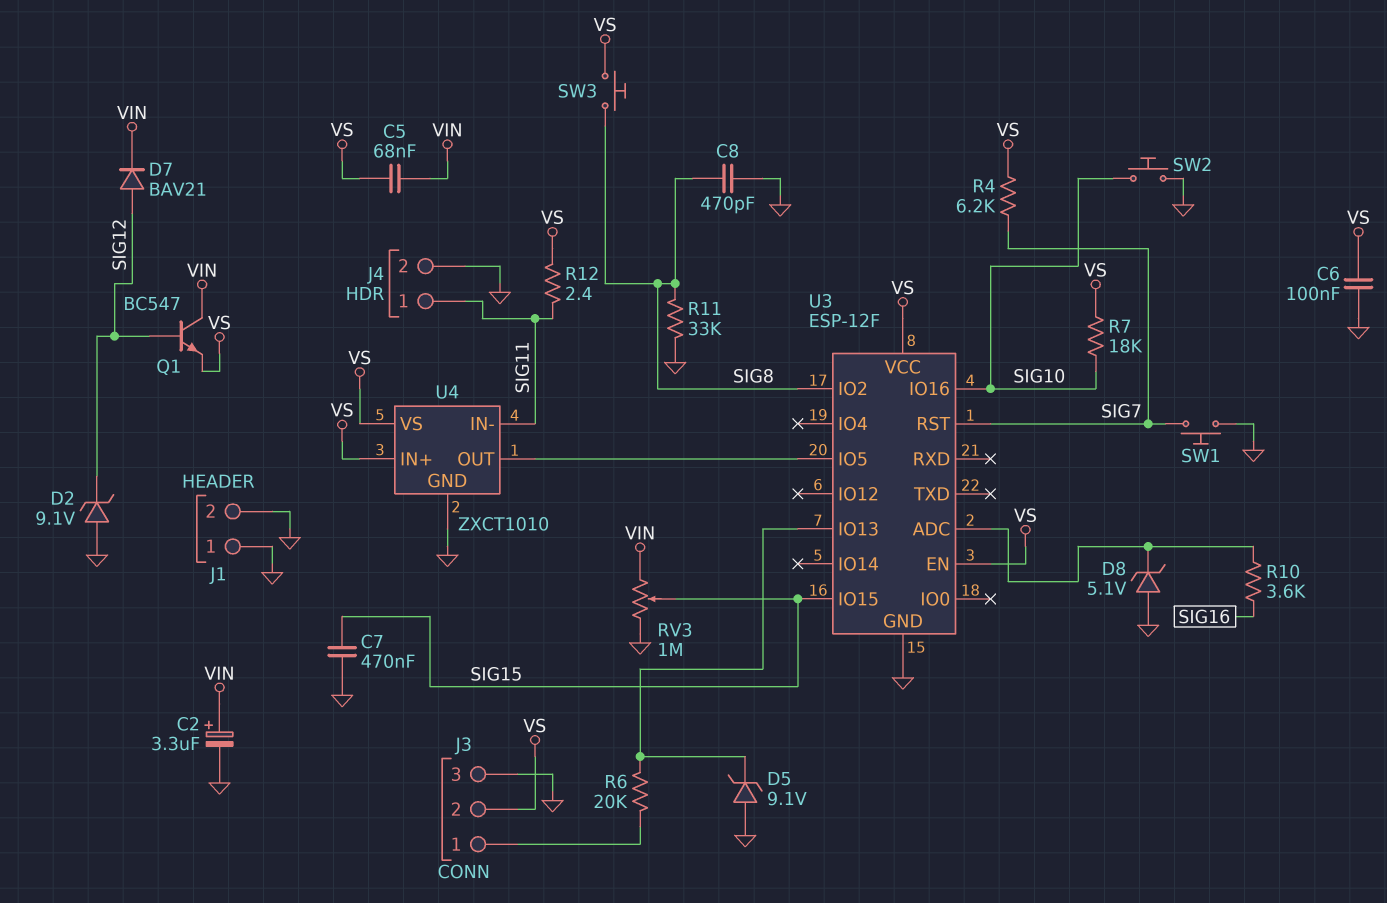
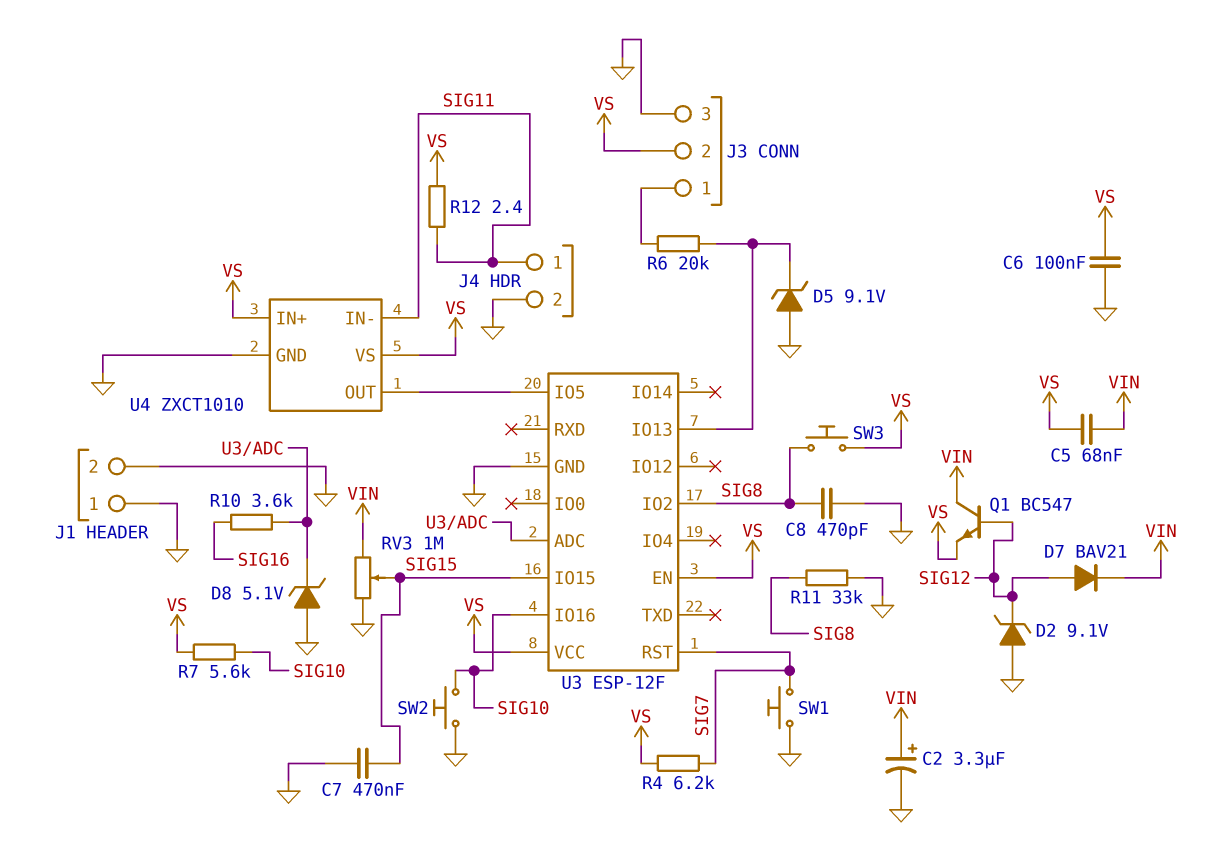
R7: 18k (SIG10, VS) -> 5.6k (SIG10, VS)

